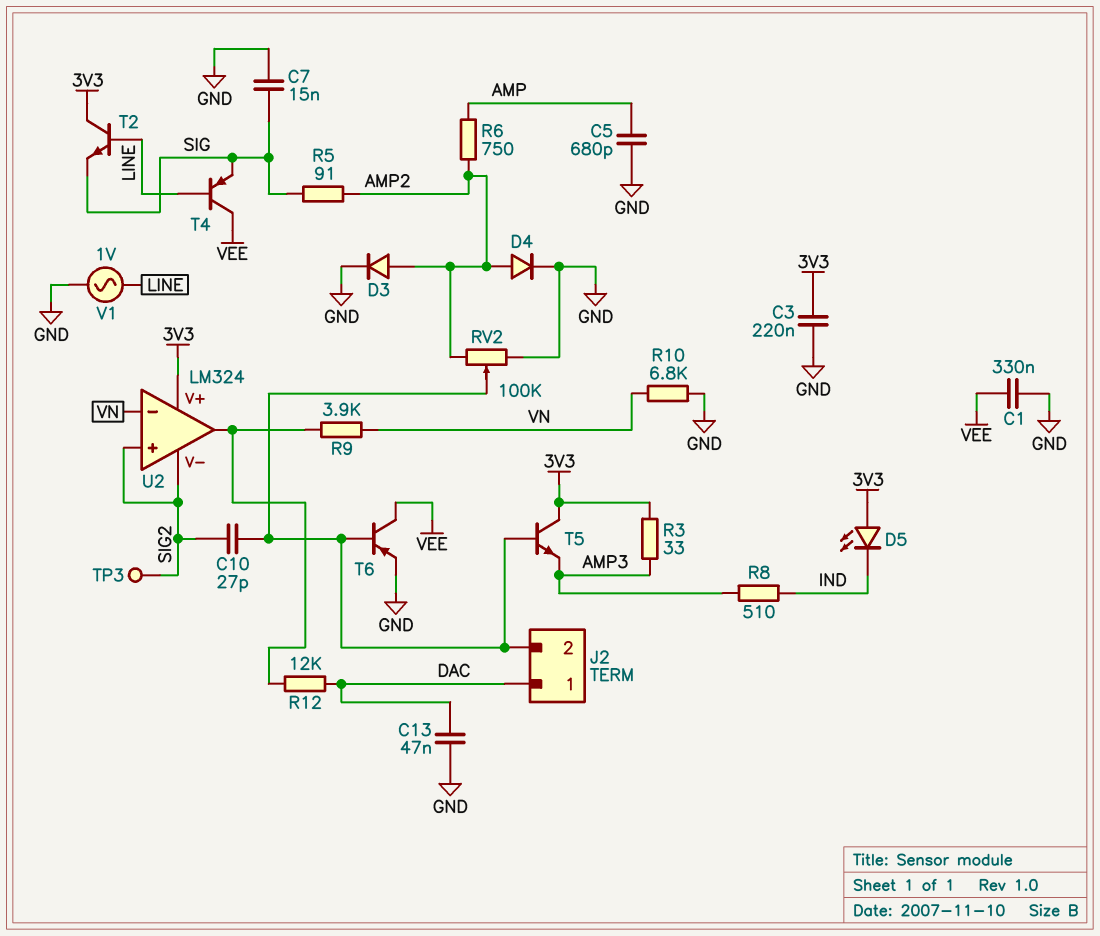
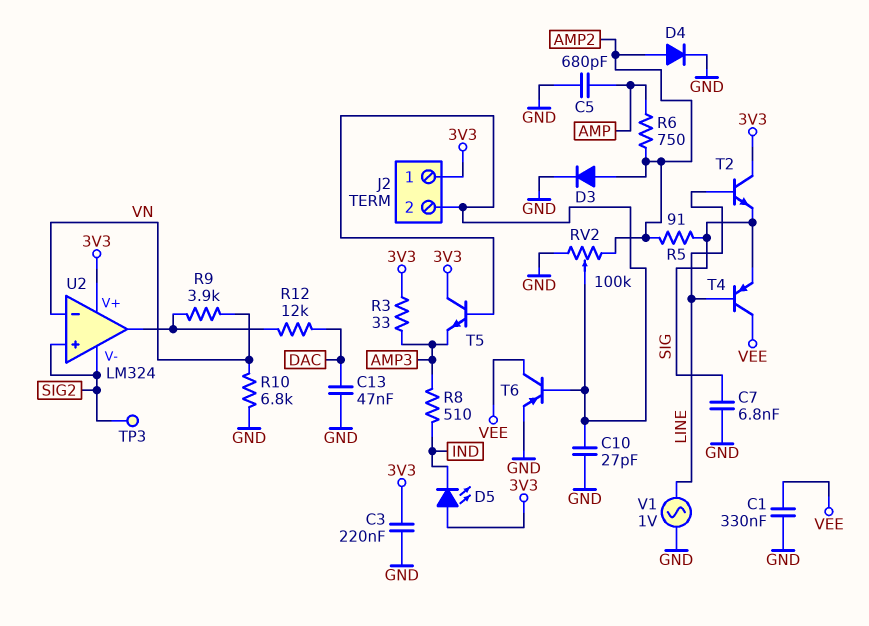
C7: 15nF (GND, SIG) -> 6.8nF (GND, SIG)
C10: 27pF (J2/2, SIG2) -> 27pF (GND, J2/2)
J2 pin 1: DAC -> 3V3

